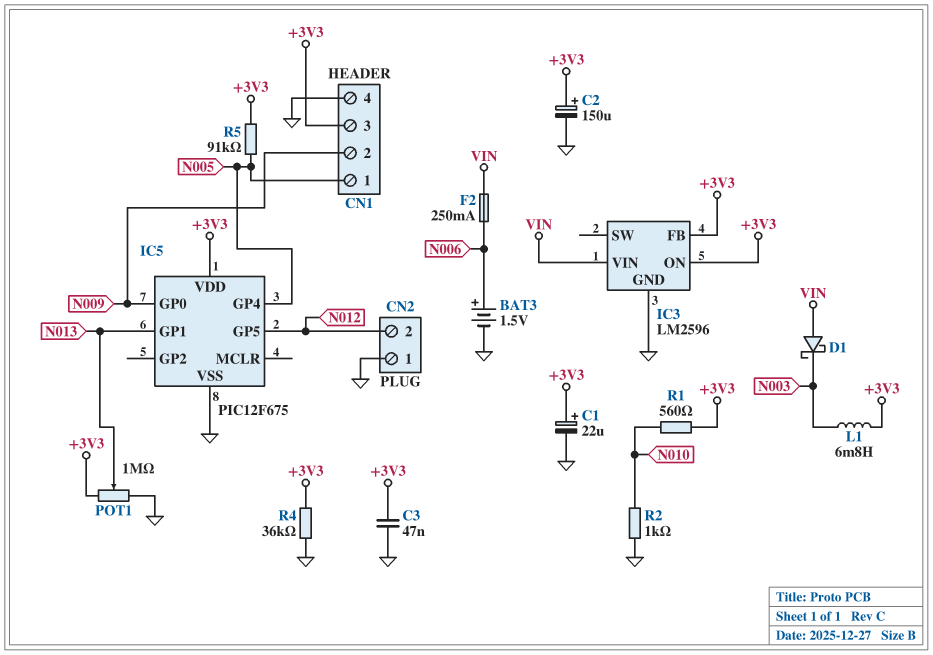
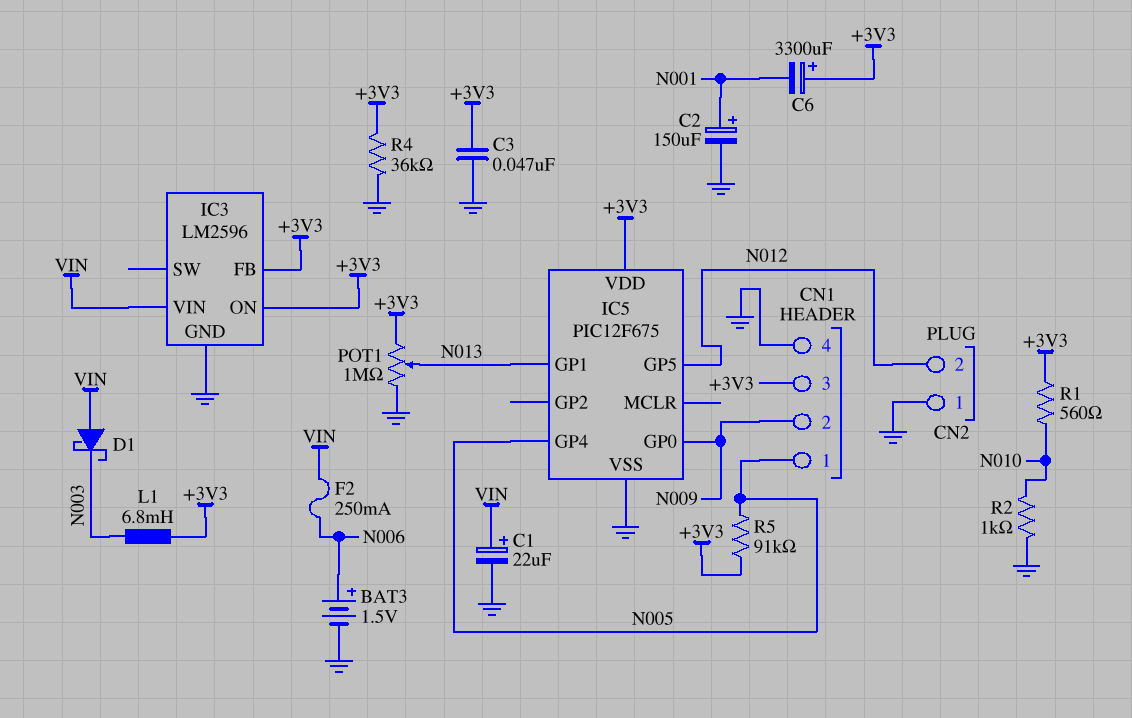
C1: 22uF (plus +3V3, minus GND) -> 22uF (plus VIN, minus GND)
C2: 150uF (plus +3V3, minus GND) -> 150uF (plus N001, minus GND)
C6: none -> 3300uF (plus +3V3, minus N001)

